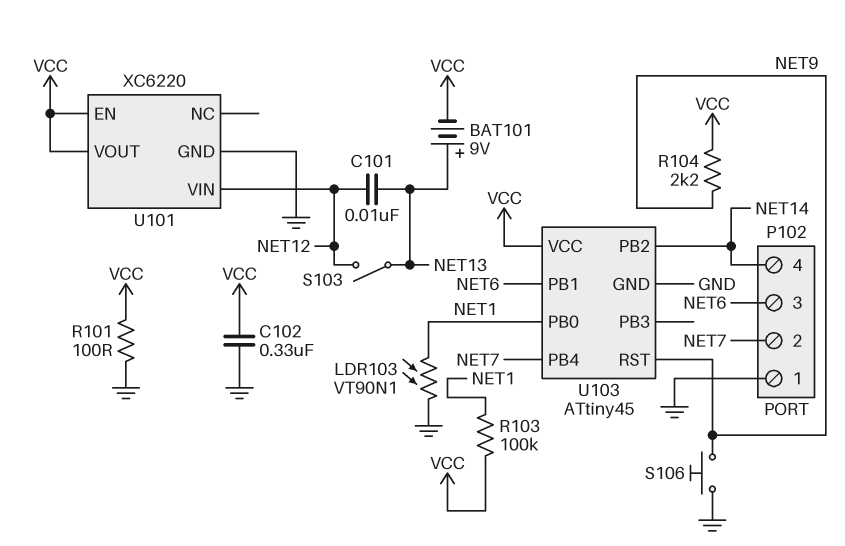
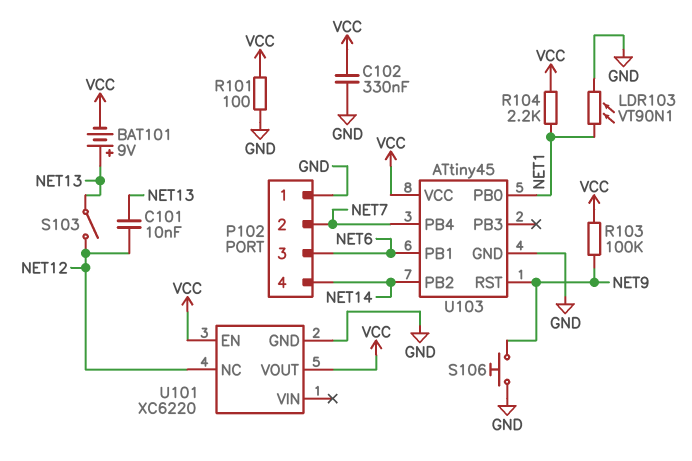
R103: 100k (NET1, VCC) -> 100k (NET9, VCC)
R104: 2.2k (NET9, VCC) -> 2.2k (NET1, VCC)
U101 pin NC: none -> NET12
U101 pin VIN: NET12 -> none

